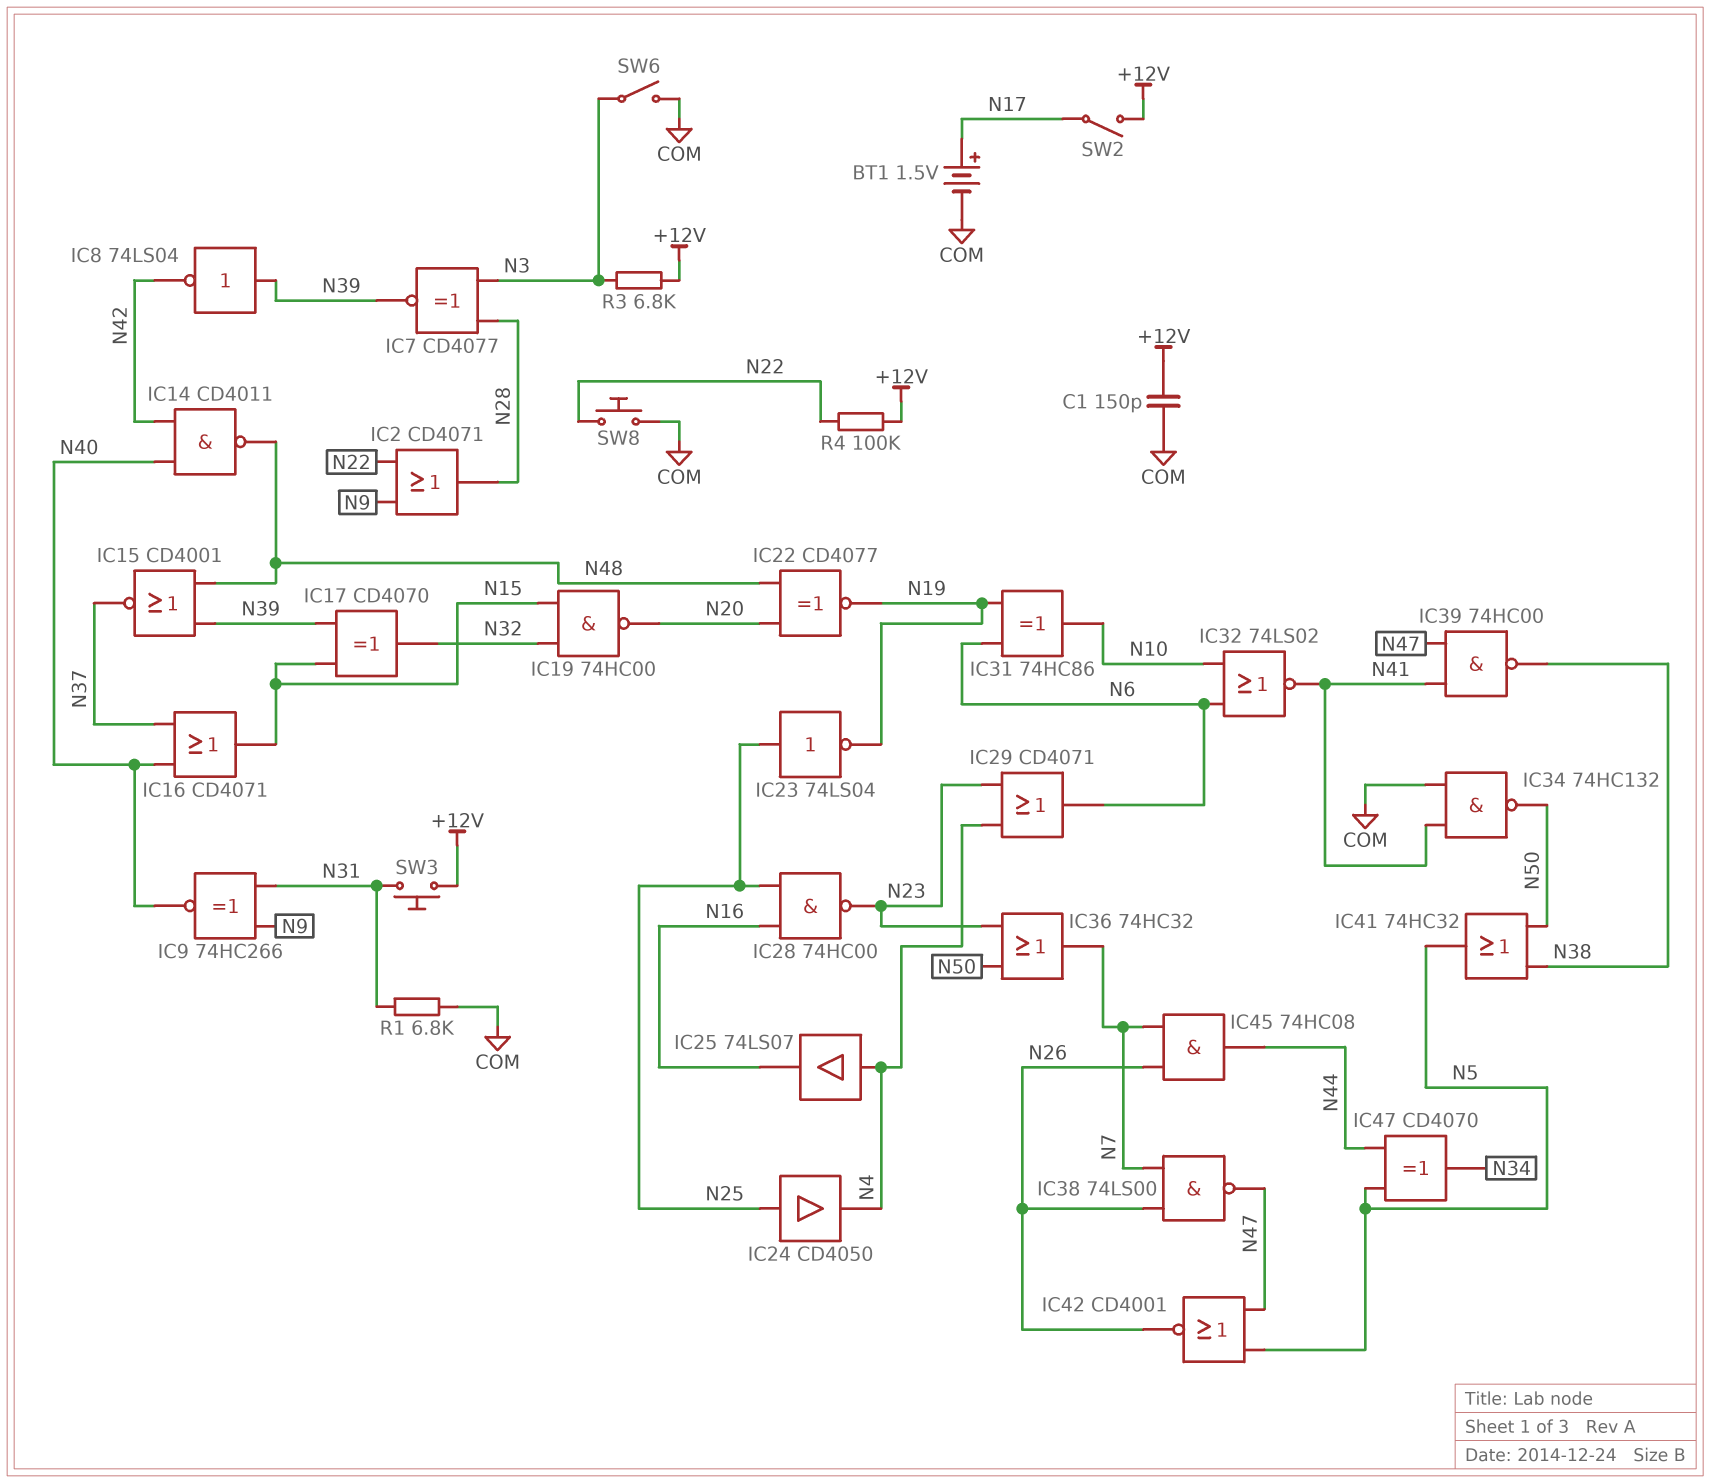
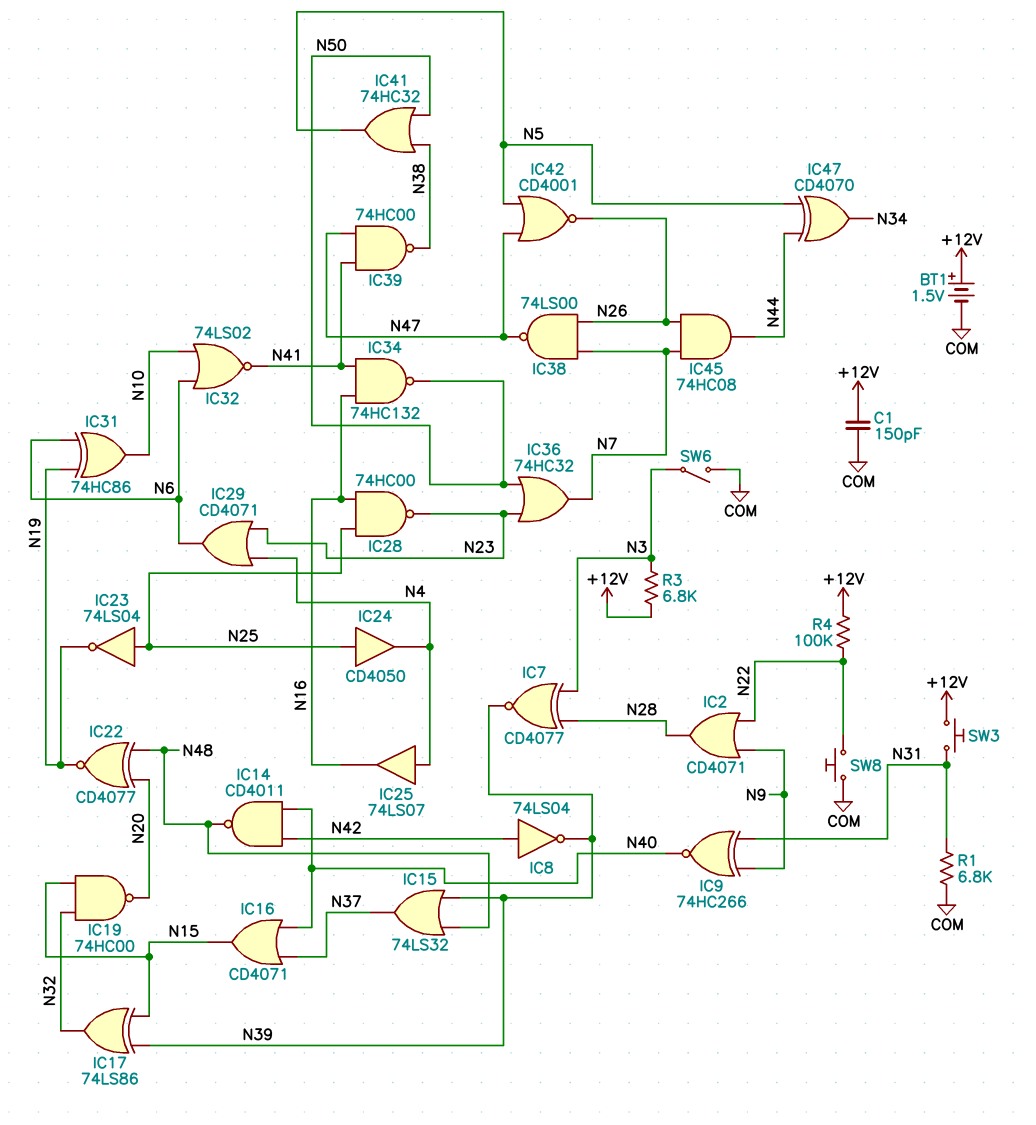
BT1: 1.5V (plus N17, minus COM) -> 1.5V (plus +12V, minus COM)
IC8: NOT 74LS04 (in N39, out N42) -> NOT 74LS04 (in N42, out N39)
IC15: NOR CD4001 (in N39, in N48, out N37) -> OR 74LS32 (in N39, in N48, out N37)
IC17: XOR CD4070 (in N15, in N39, out N32) -> XOR 74LS86 (in N15, in N39, out N32)
IC34: NAND 74HC132 (in COM, in N41, out N50) -> NAND 74HC132 (in N16, in N41, out N50)
SW2: switch (+12V, N17) -> none

